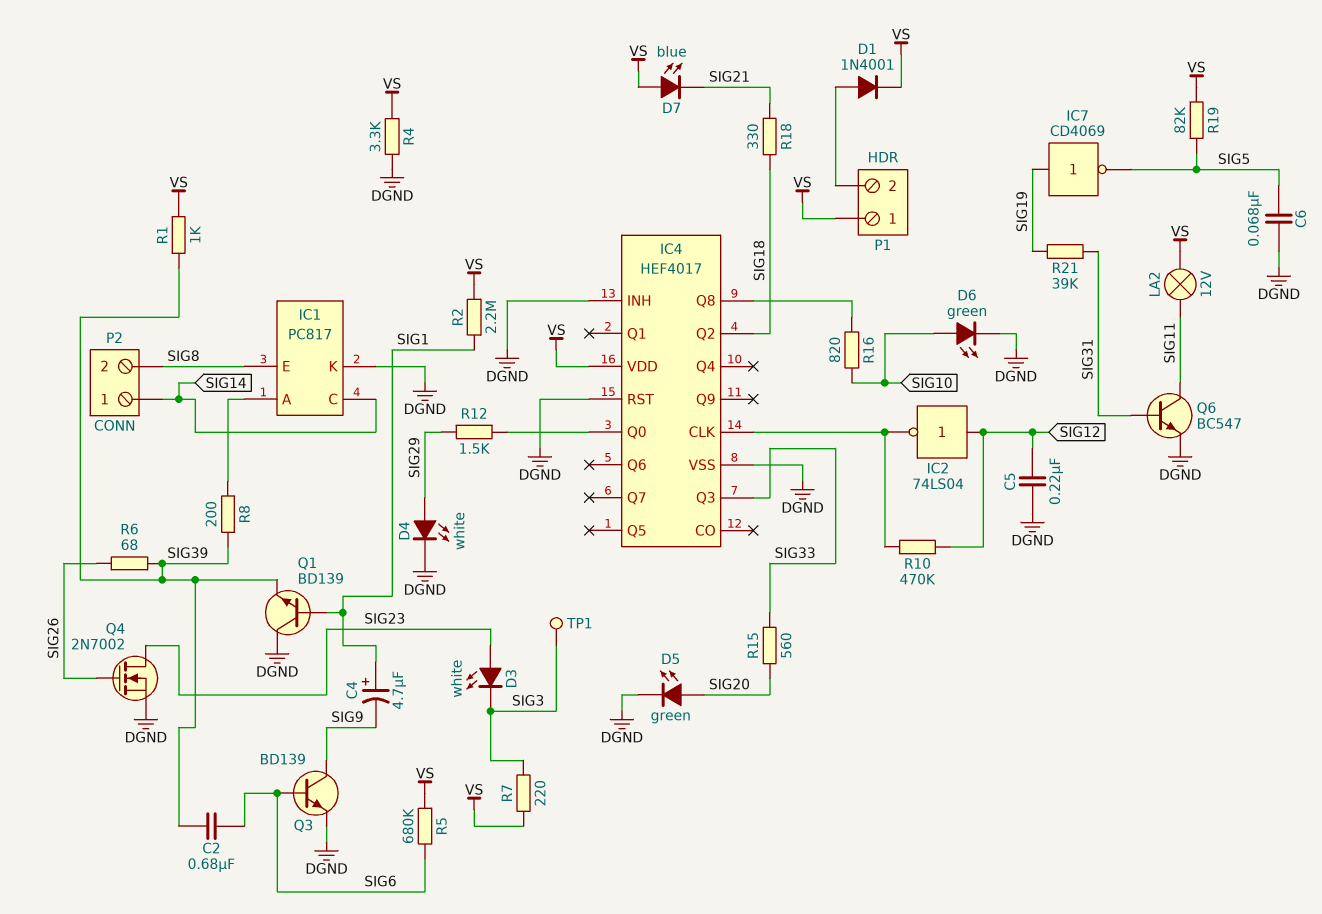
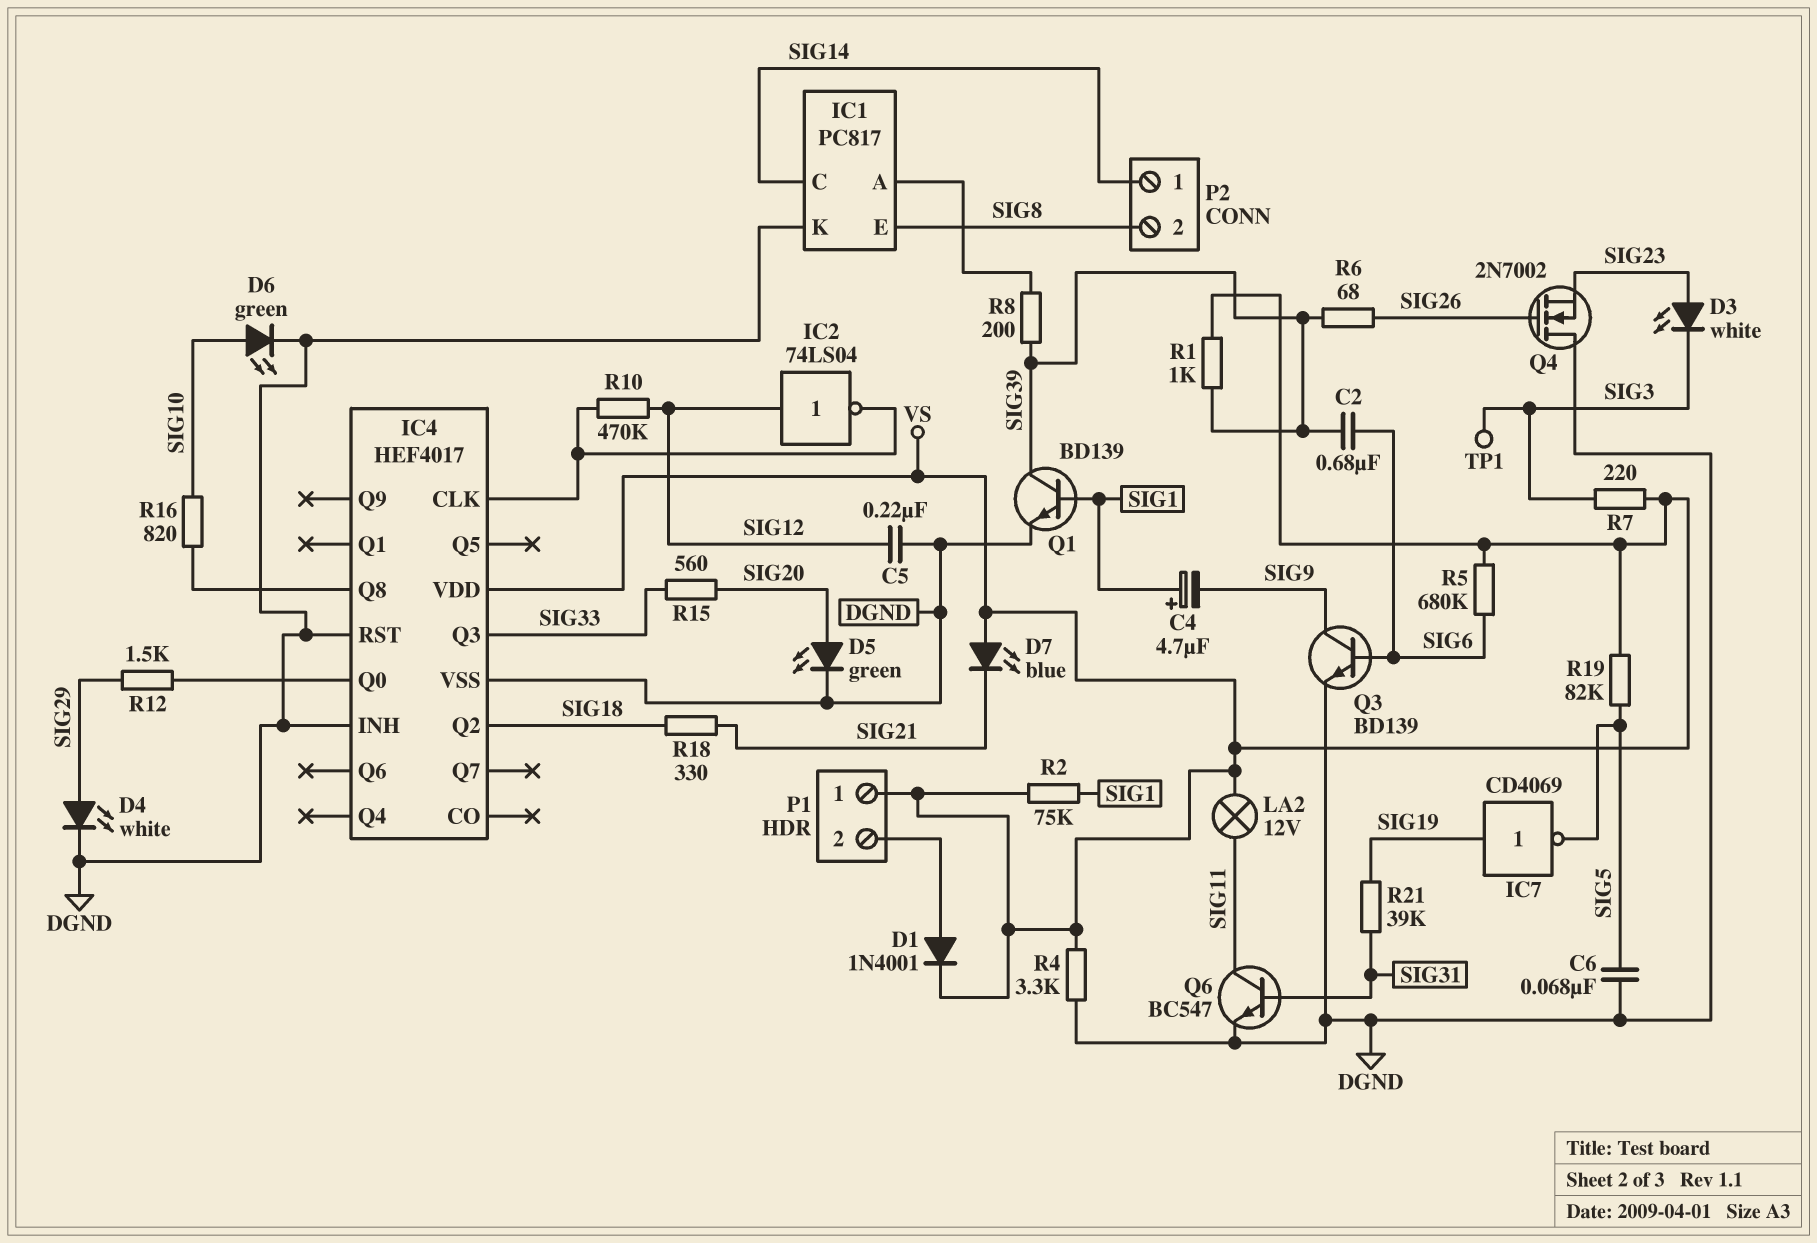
Q1: NPN BD139 (B SIG1, C DGND, E SIG39) -> NPN BD139 (B SIG1, C SIG39, E DGND)
Q4: NMOS 2N7002 (G SIG26, D SIG23, S DGND) -> NMOS 2N7002 (G SIG26, D DGND, S SIG23)
R2: 2.2M (SIG1, VS) -> 75k (SIG1, VS)

